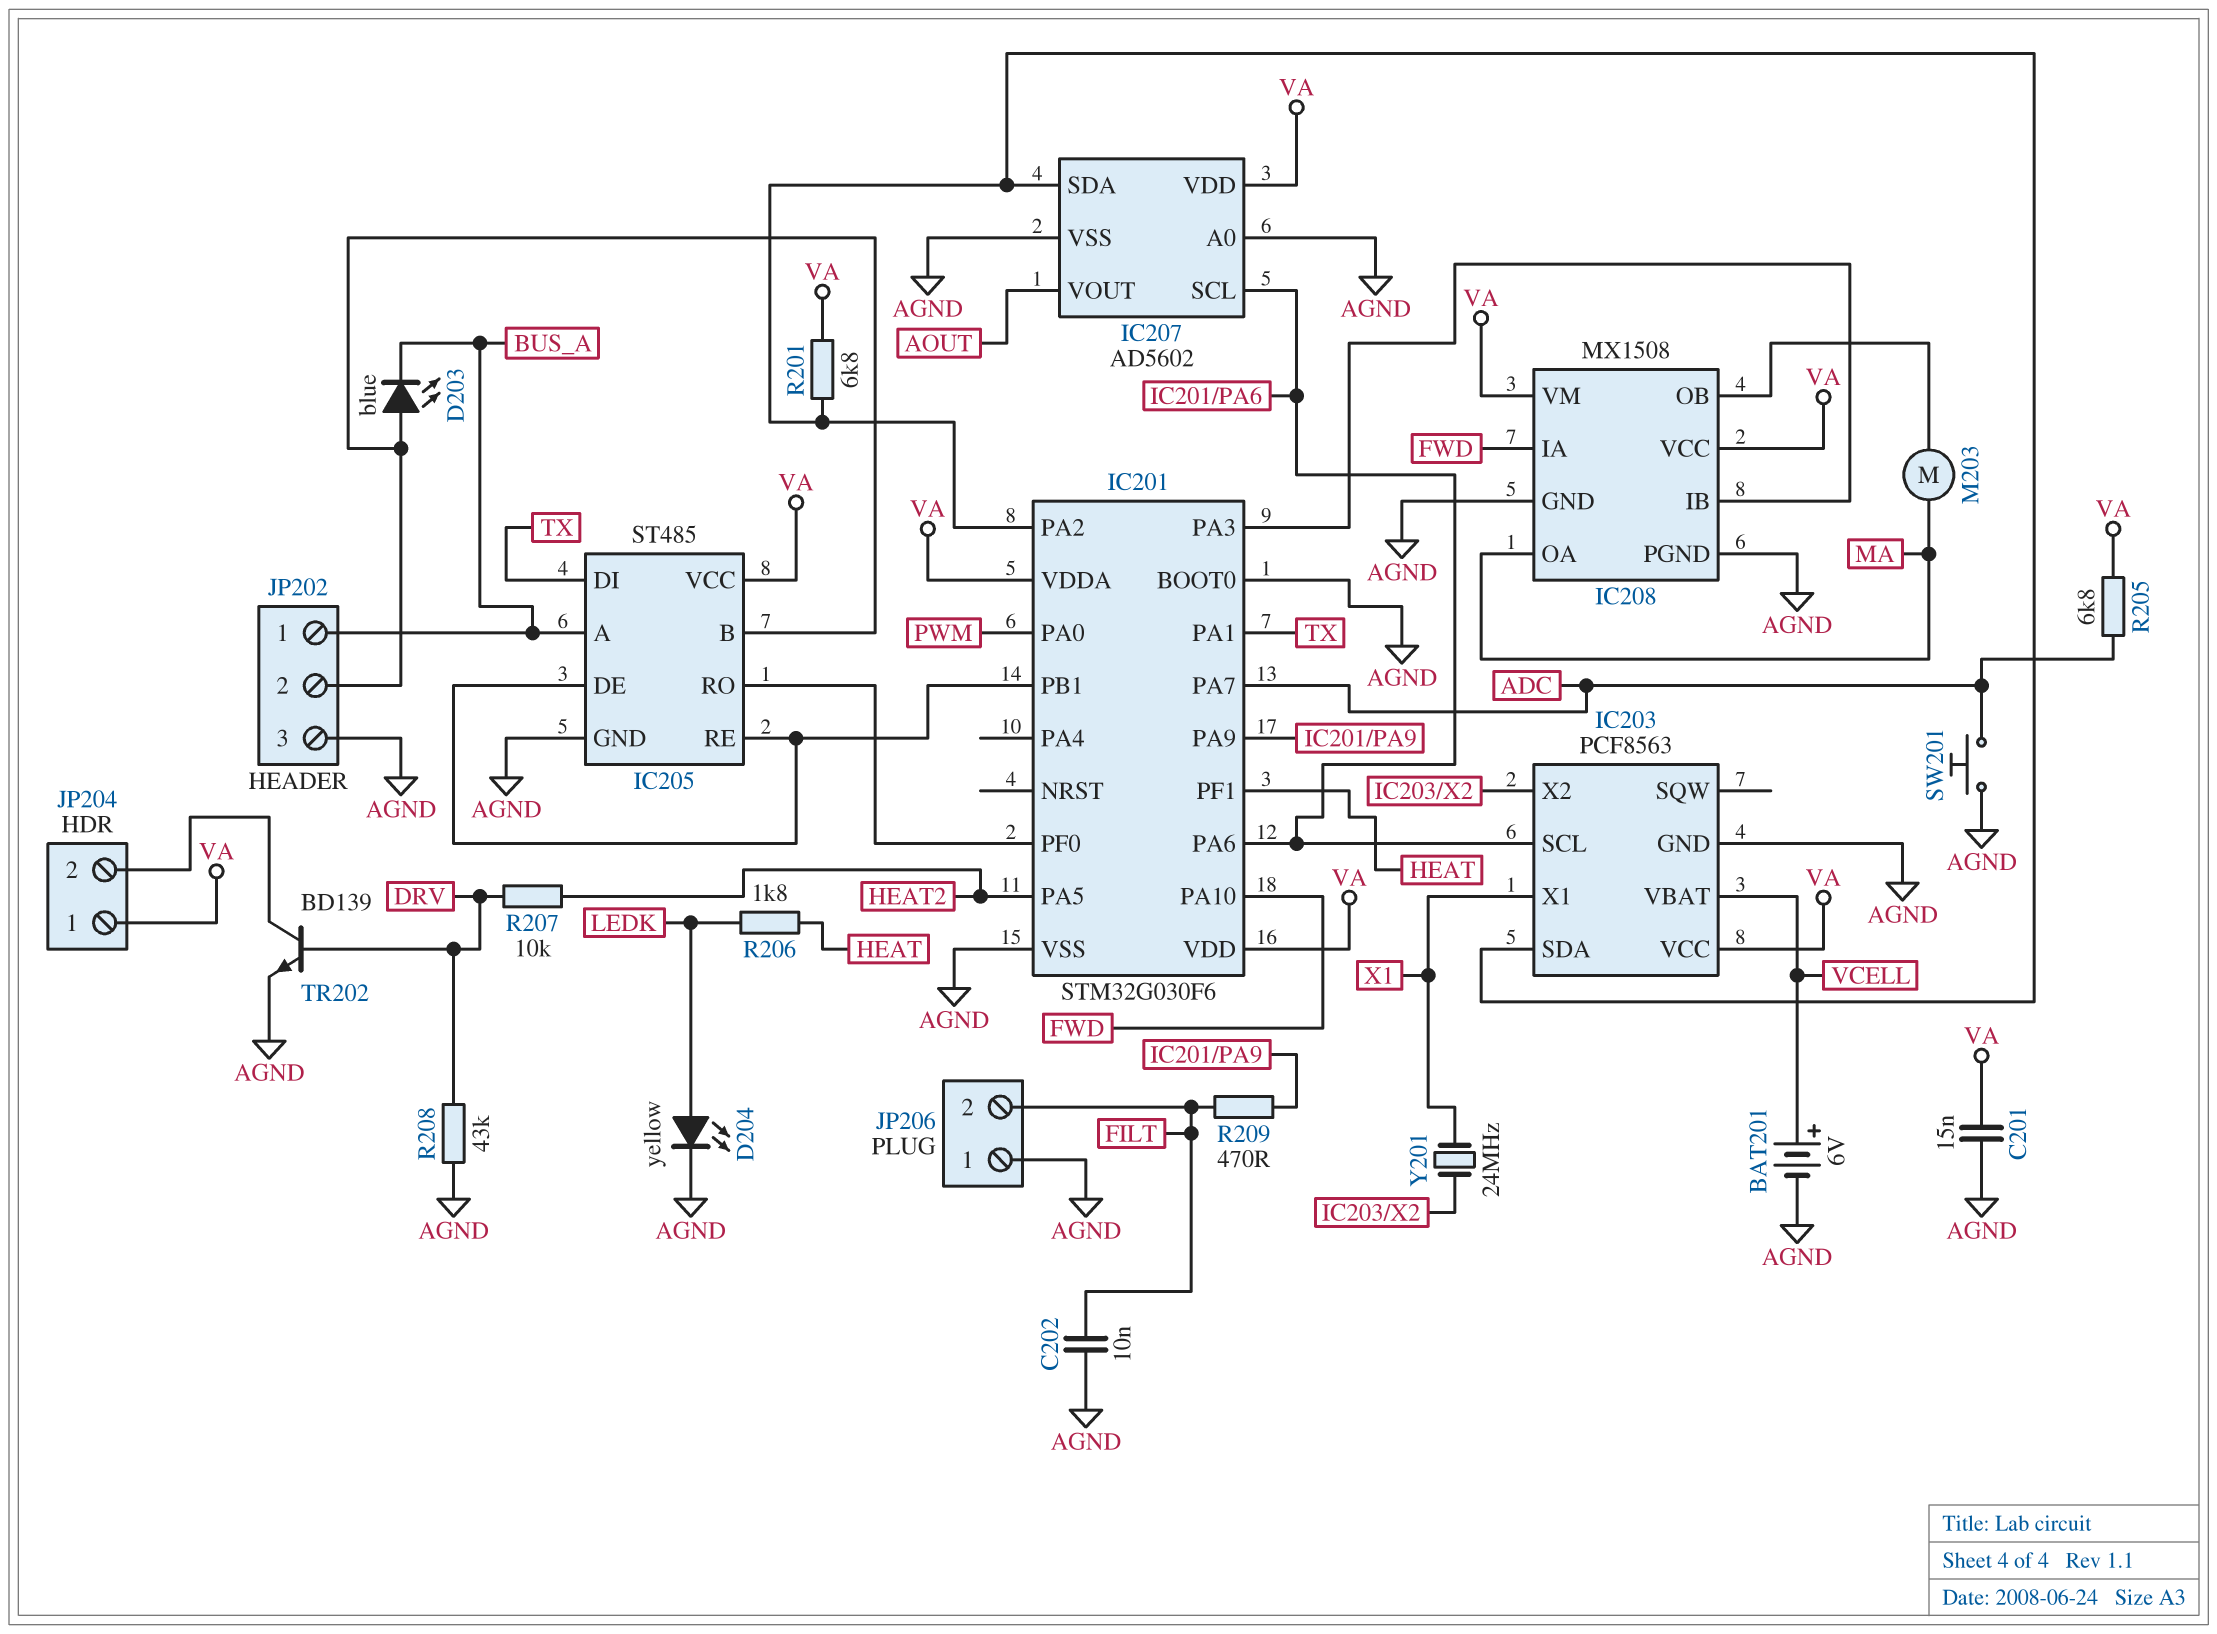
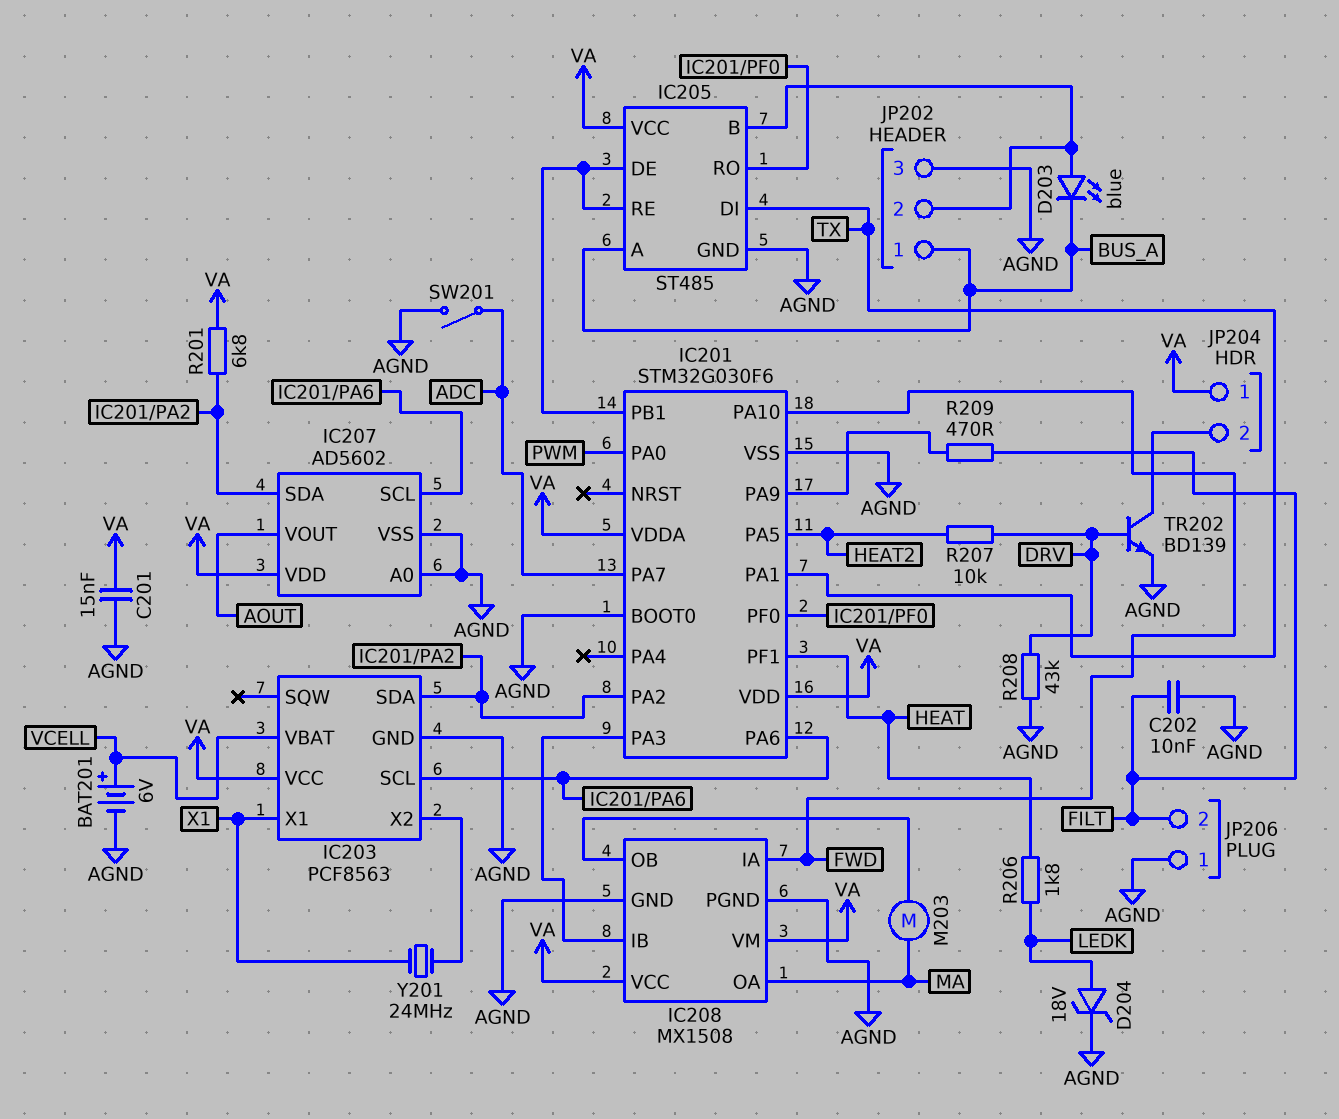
D204: LED yellow (A LEDK, K AGND) -> zener 18V (A LEDK, K AGND)
R205: 6.8k (ADC, VA) -> none
SW201: button (ADC, AGND) -> switch (ADC, AGND)

